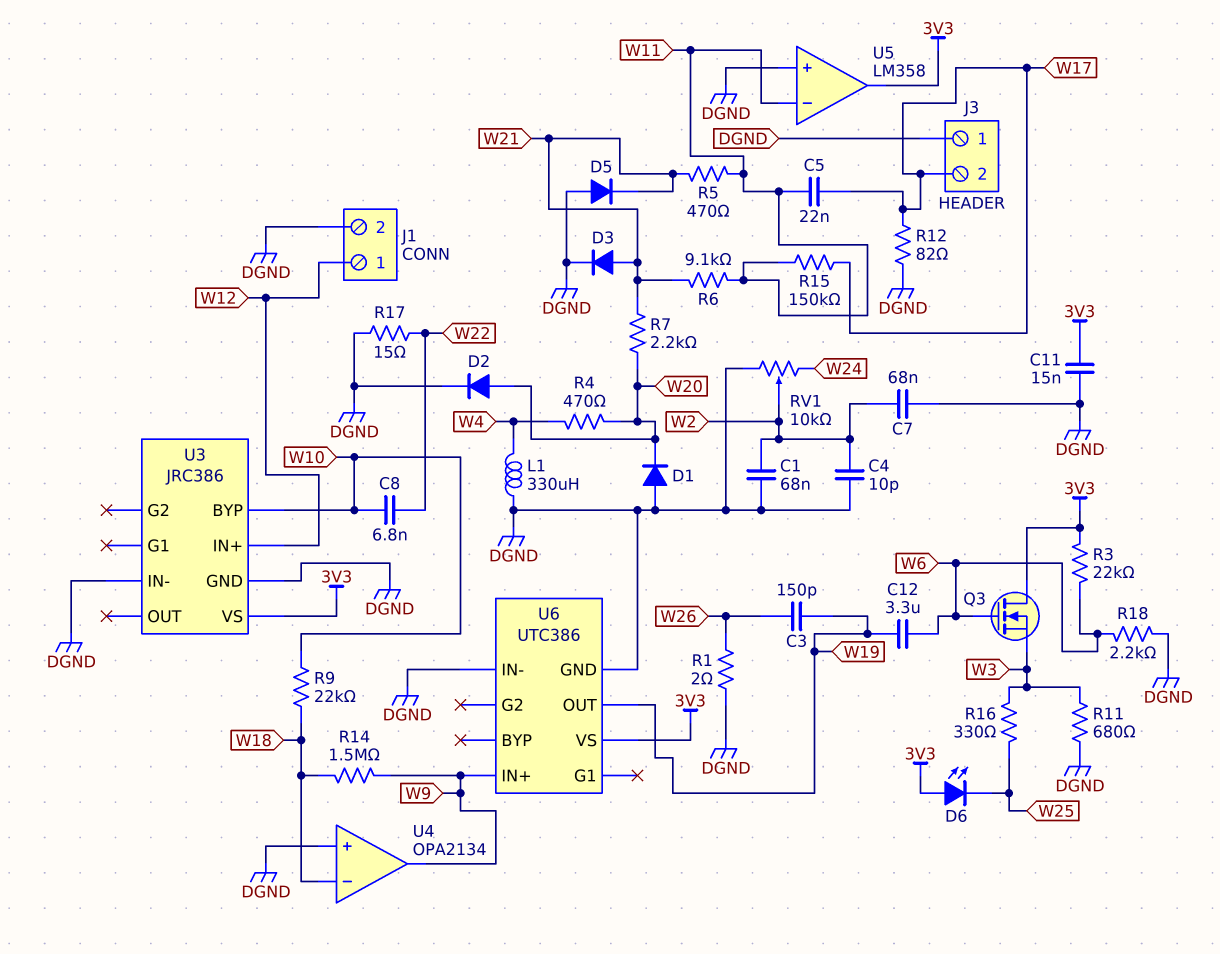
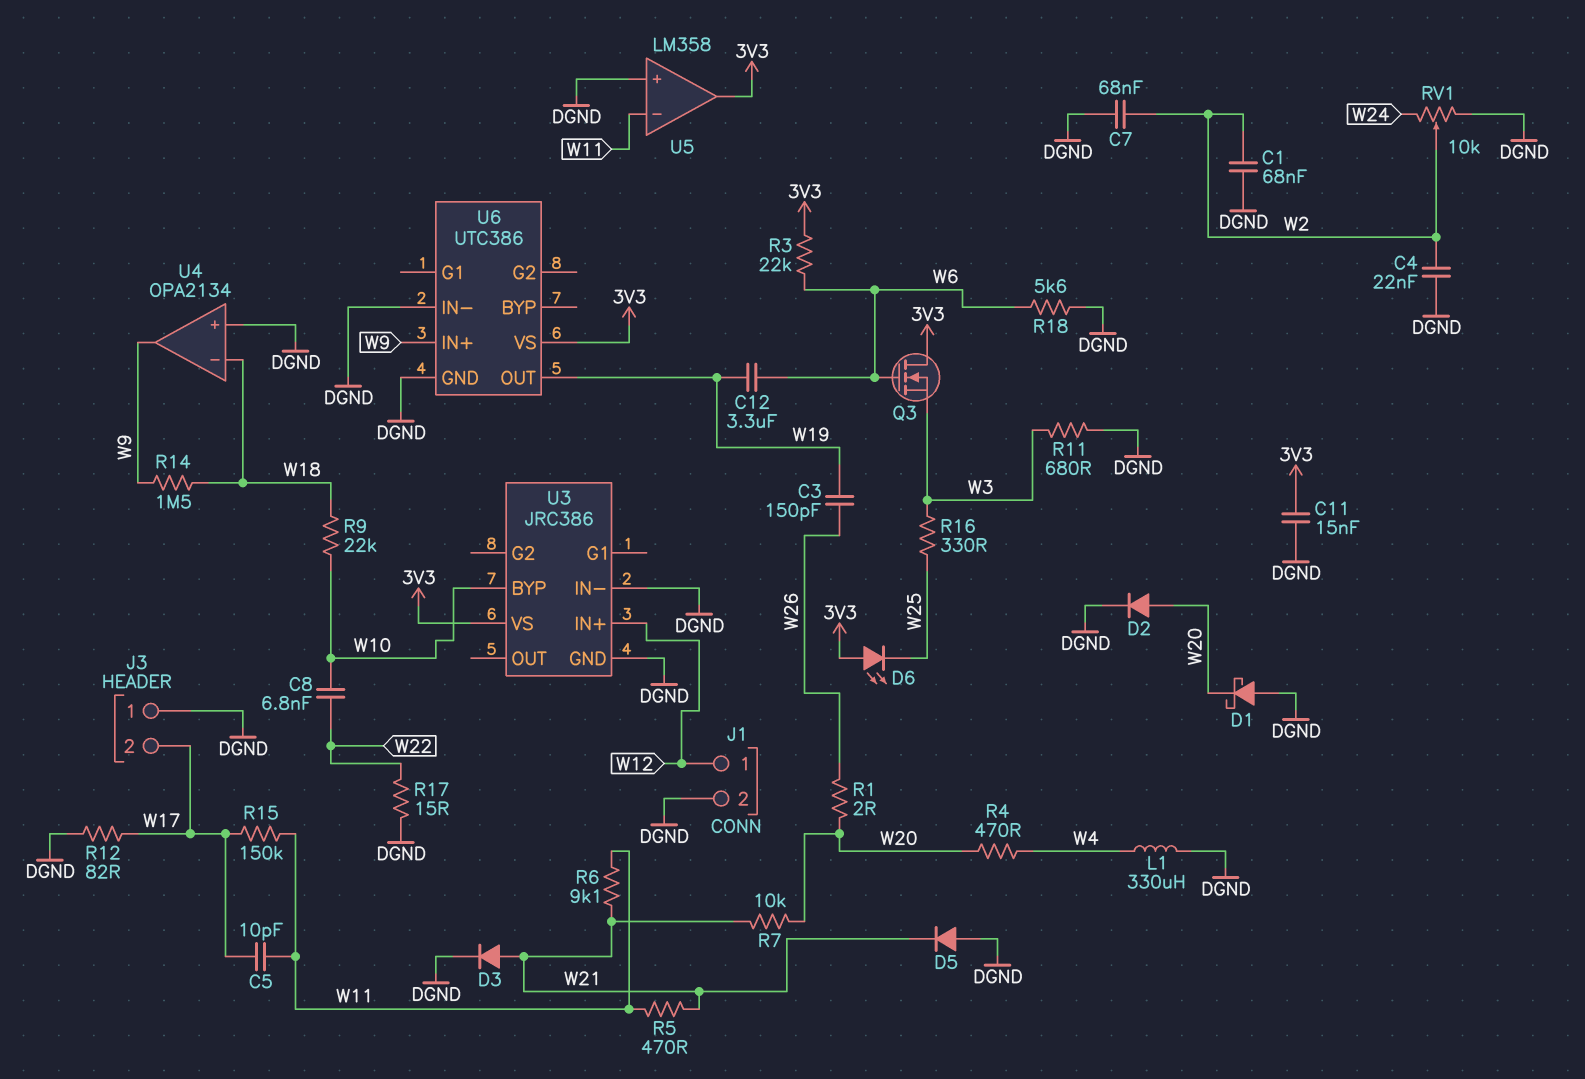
C4: 10pF (DGND, W2) -> 22nF (DGND, W2)
C5: 22nF (W11, W17) -> 10pF (W11, W17)
D1: diode (A DGND, K W20) -> schottky (A DGND, K W20)
R1: 2 (DGND, W26) -> 2 (W20, W26)
R7: 2.2k (W20, W21) -> 10k (W20, W21)
R18: 2.2k (DGND, W6) -> 5.6k (DGND, W6)

